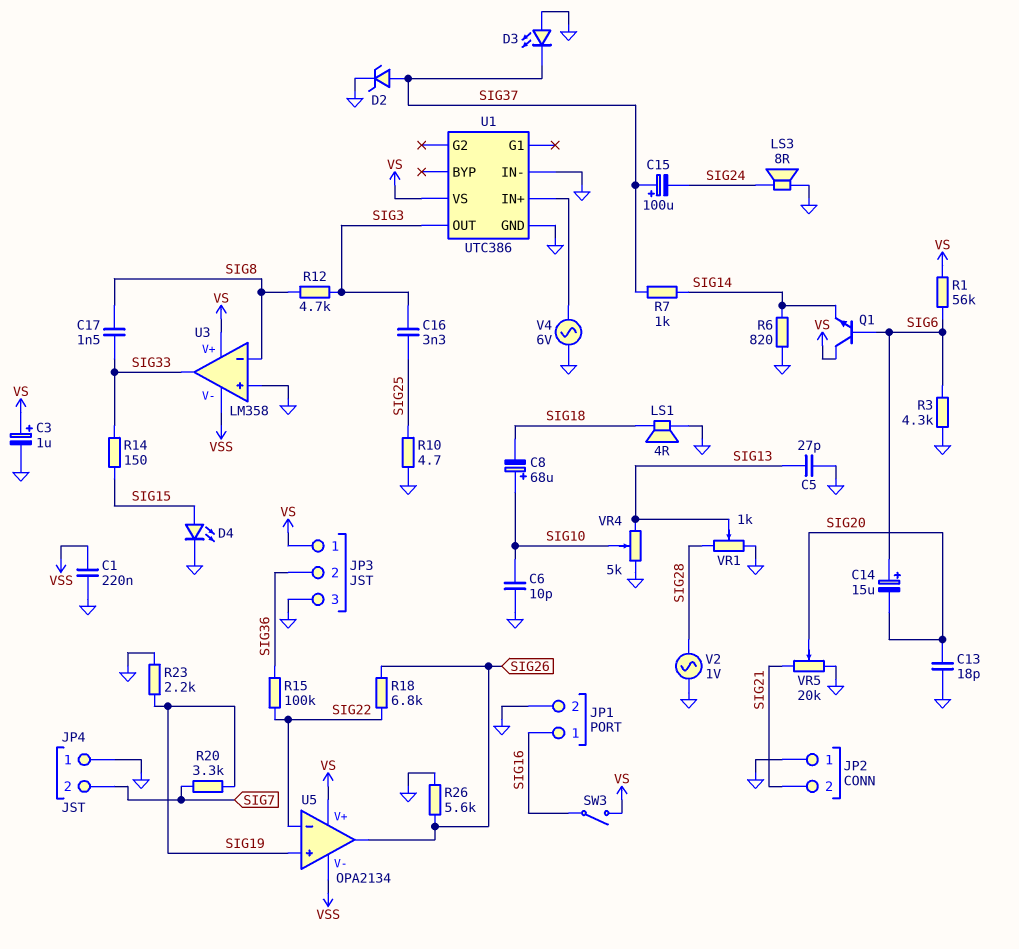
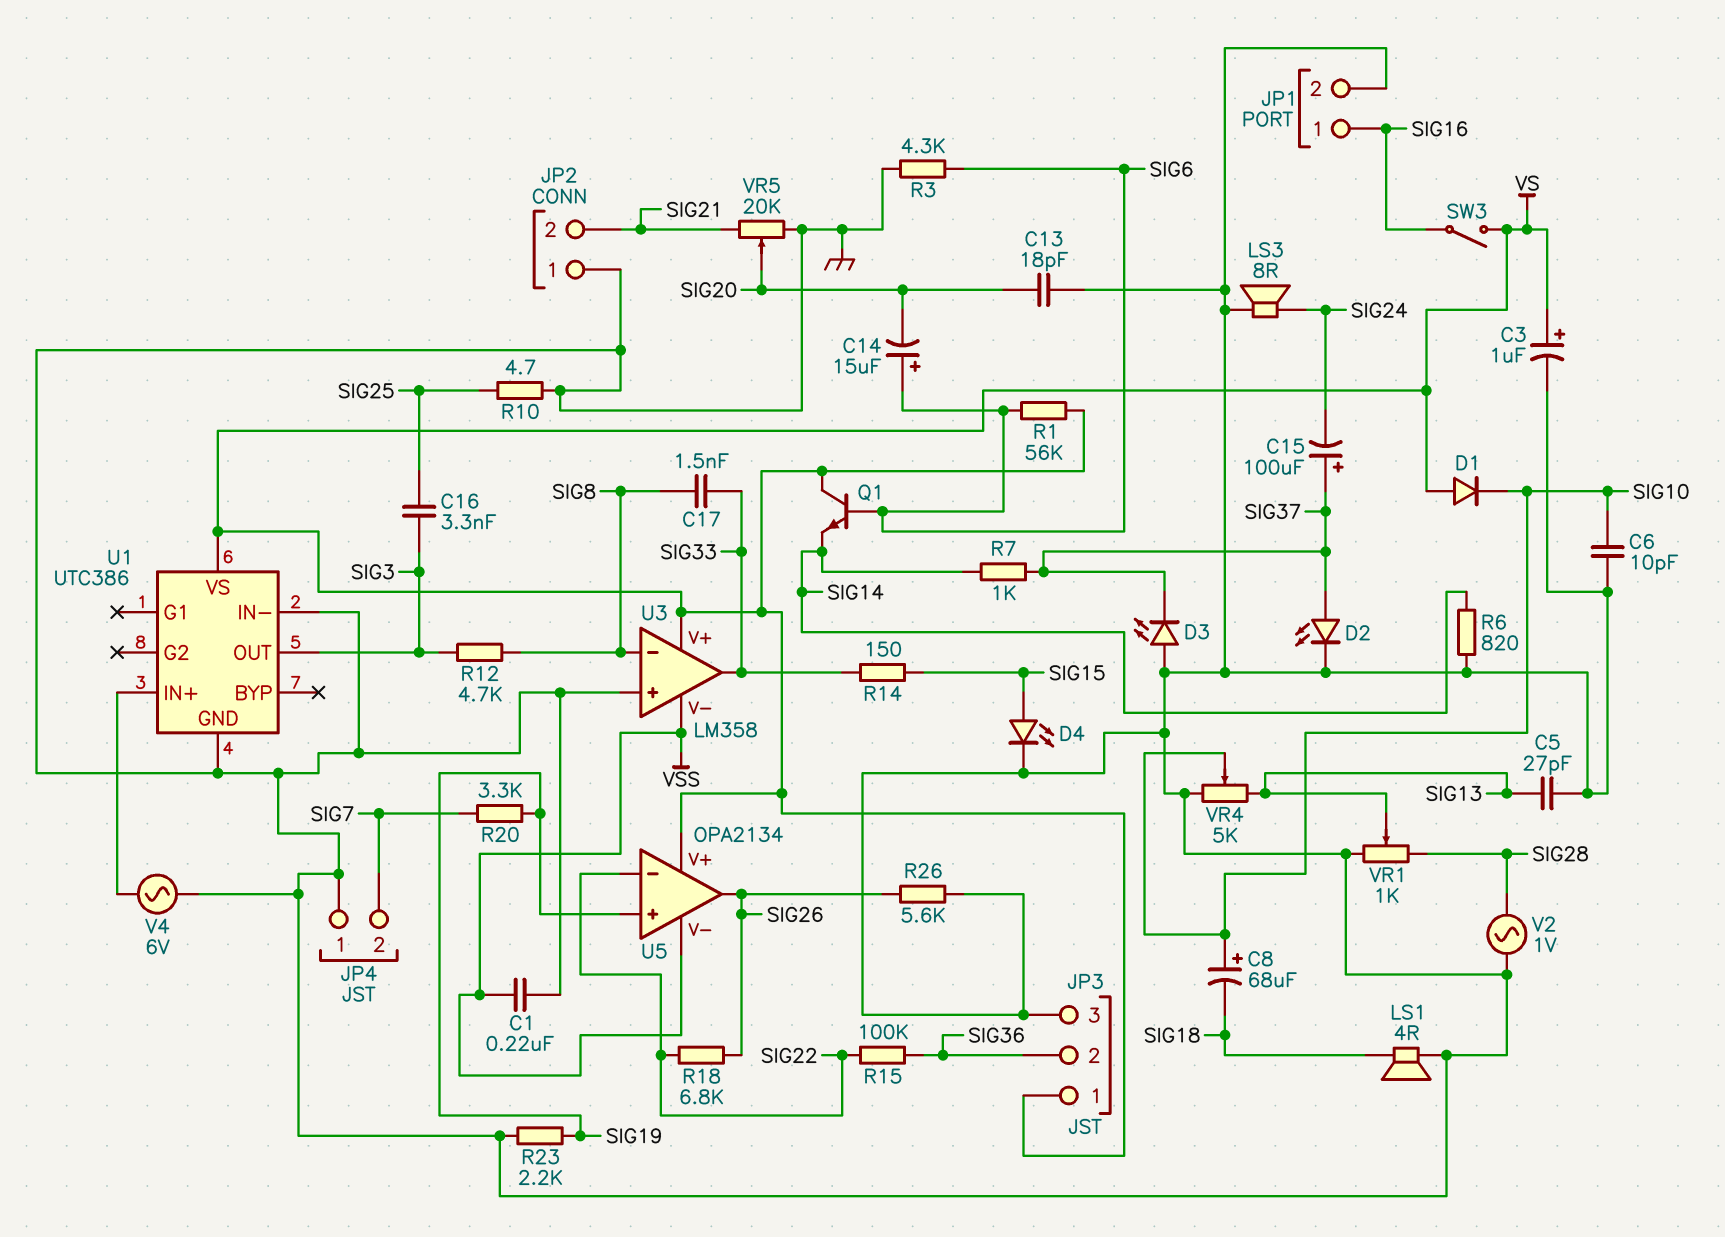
D1: none -> diode (A VS, K SIG10)
D2: zener (A SIG37, K GND) -> LED (A SIG37, K GND)

